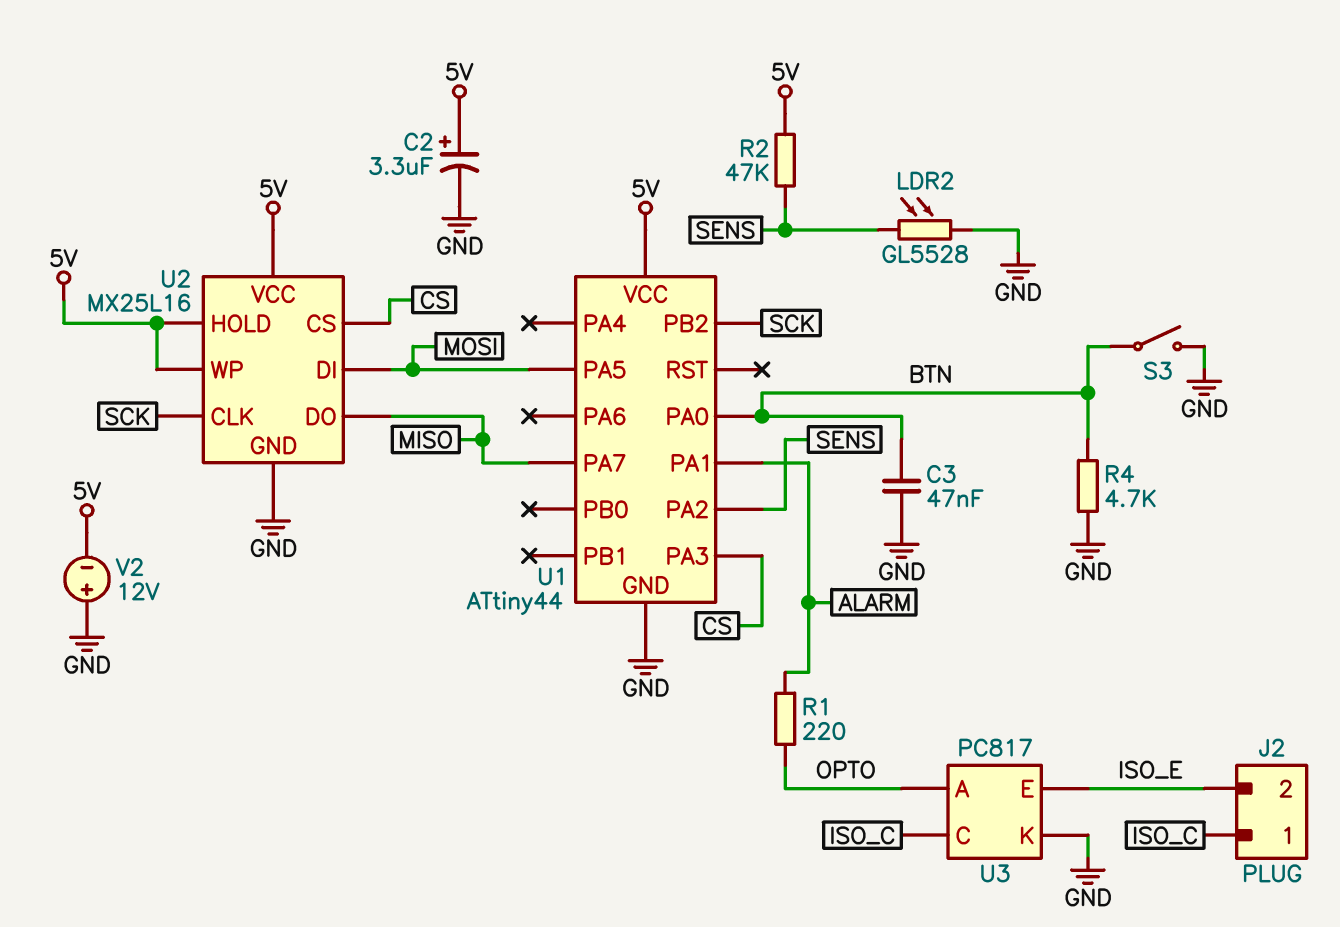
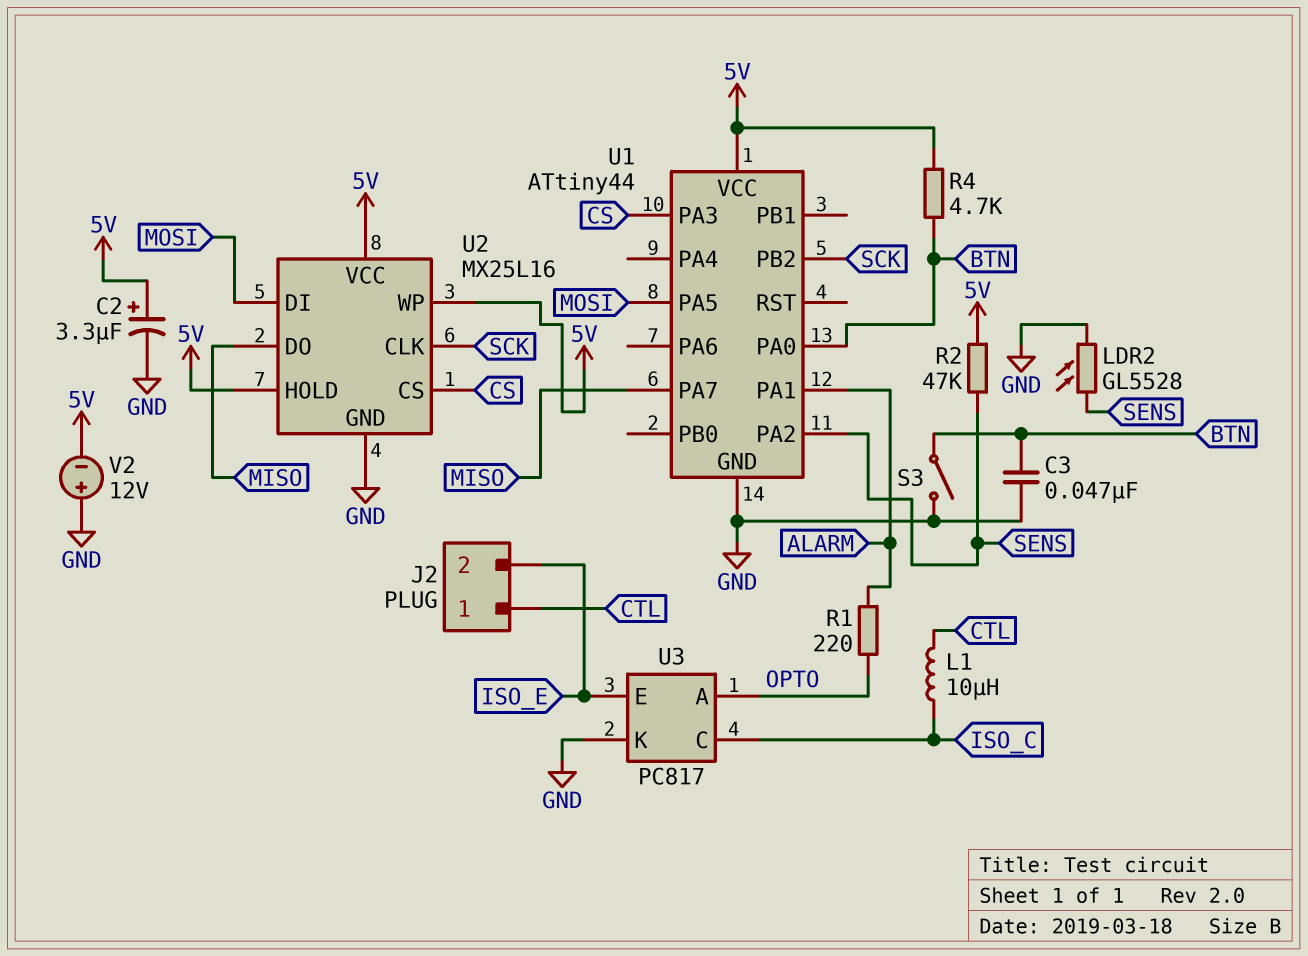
J2 pin 1: ISO_C -> CTL
L1: none -> 10uH (CTL, ISO_C)
R4: 4.7k (BTN, GND) -> 4.7k (5V, BTN)

